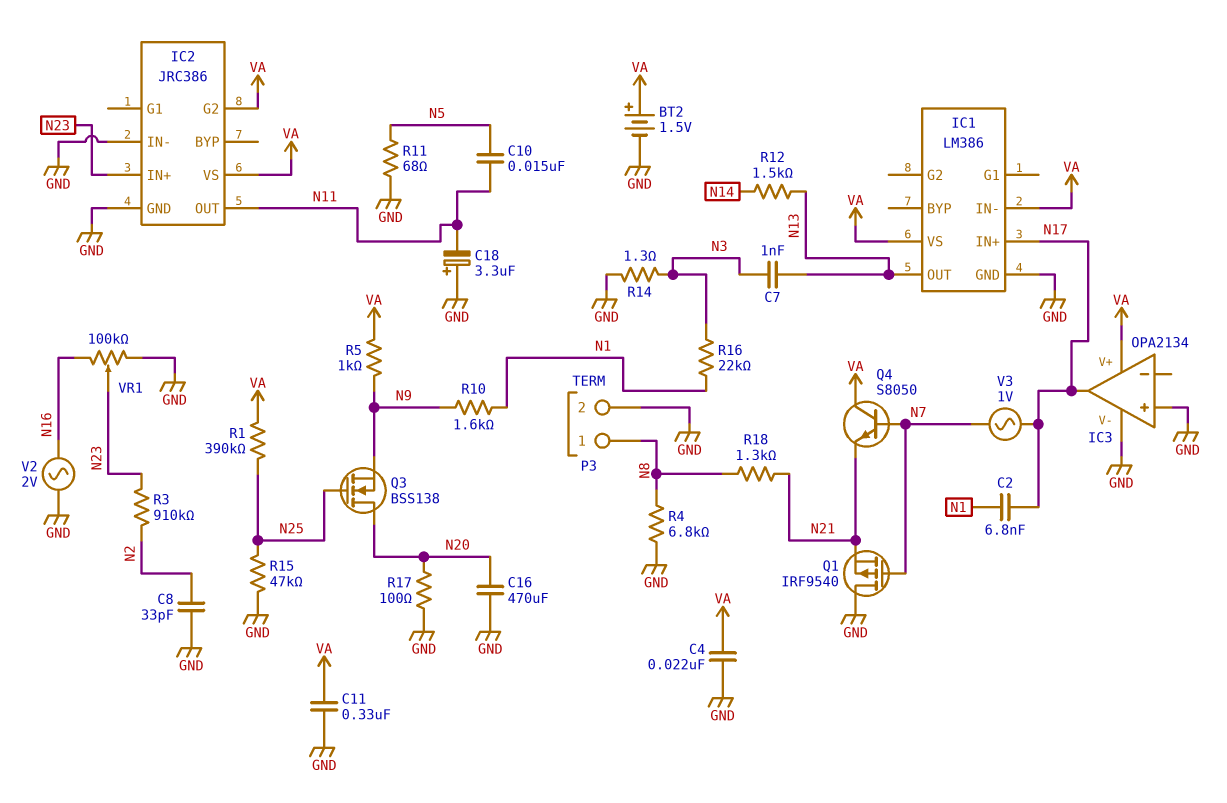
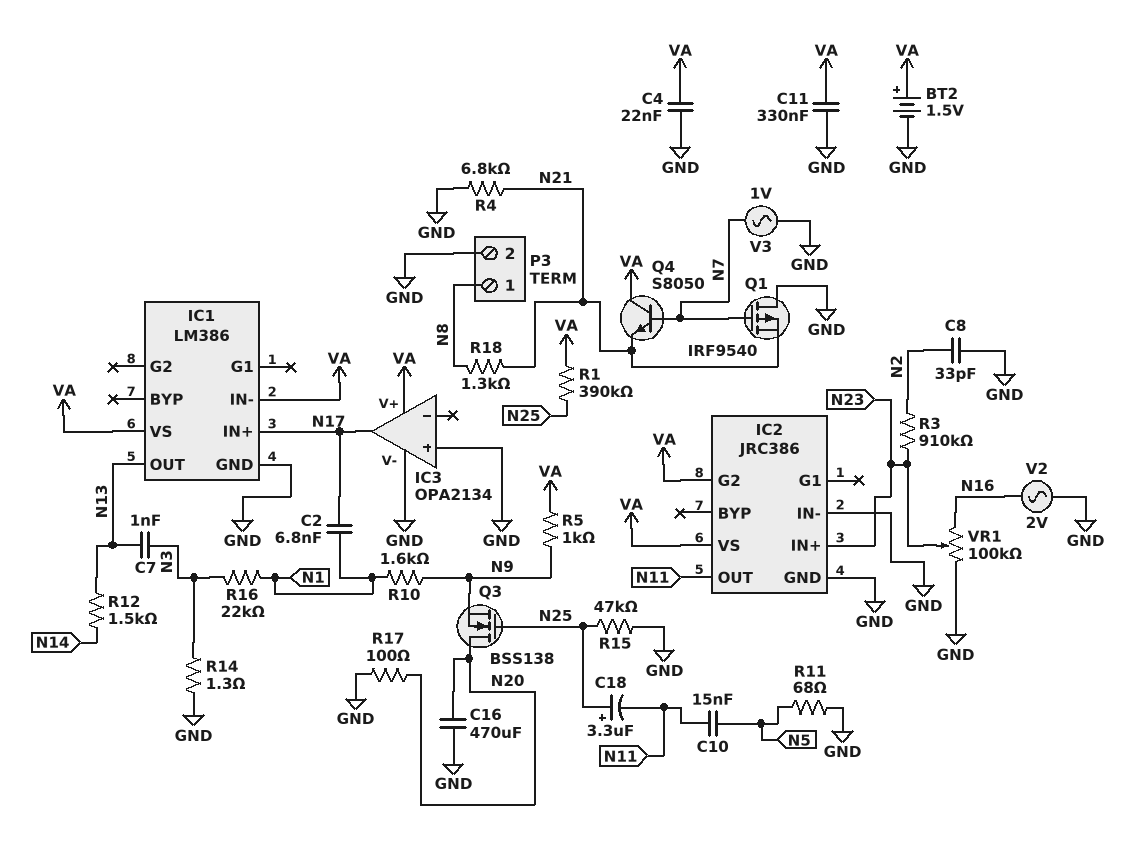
C18: 3.3uF (plus GND, minus N11) -> 3.3uF (plus N25, minus N11)
R4: 6.8k (GND, N8) -> 6.8k (GND, N21)
V3: AC 1V (N7, N17) -> AC 1V (GND, N7)

